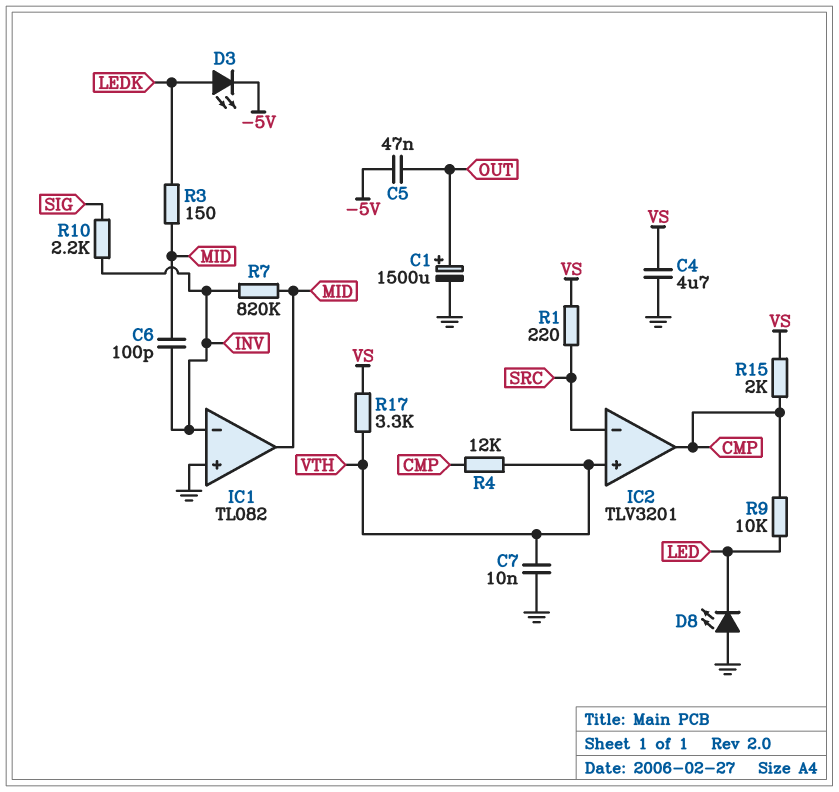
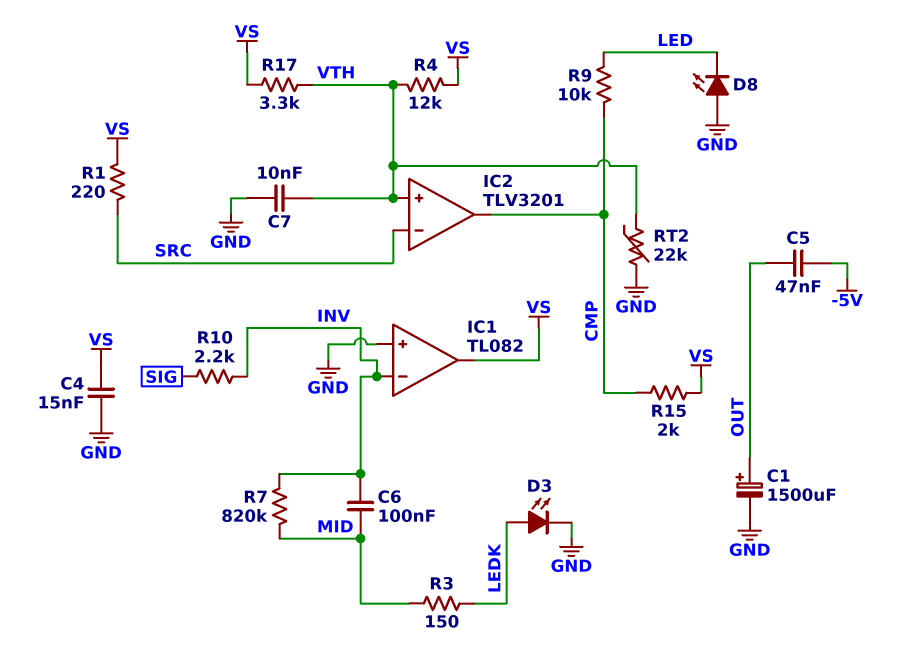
C4: 4.7uF (GND, VS) -> 15nF (GND, VS)
C6: 100pF (INV, MID) -> 100nF (INV, MID)
D3: LED (A LEDK, K -5V) -> LED (A LEDK, K GND)
IC1 pin out: MID -> VS
R4: 12k (CMP, VTH) -> 12k (VS, VTH)
RT2: none -> 22k (GND, VTH)

